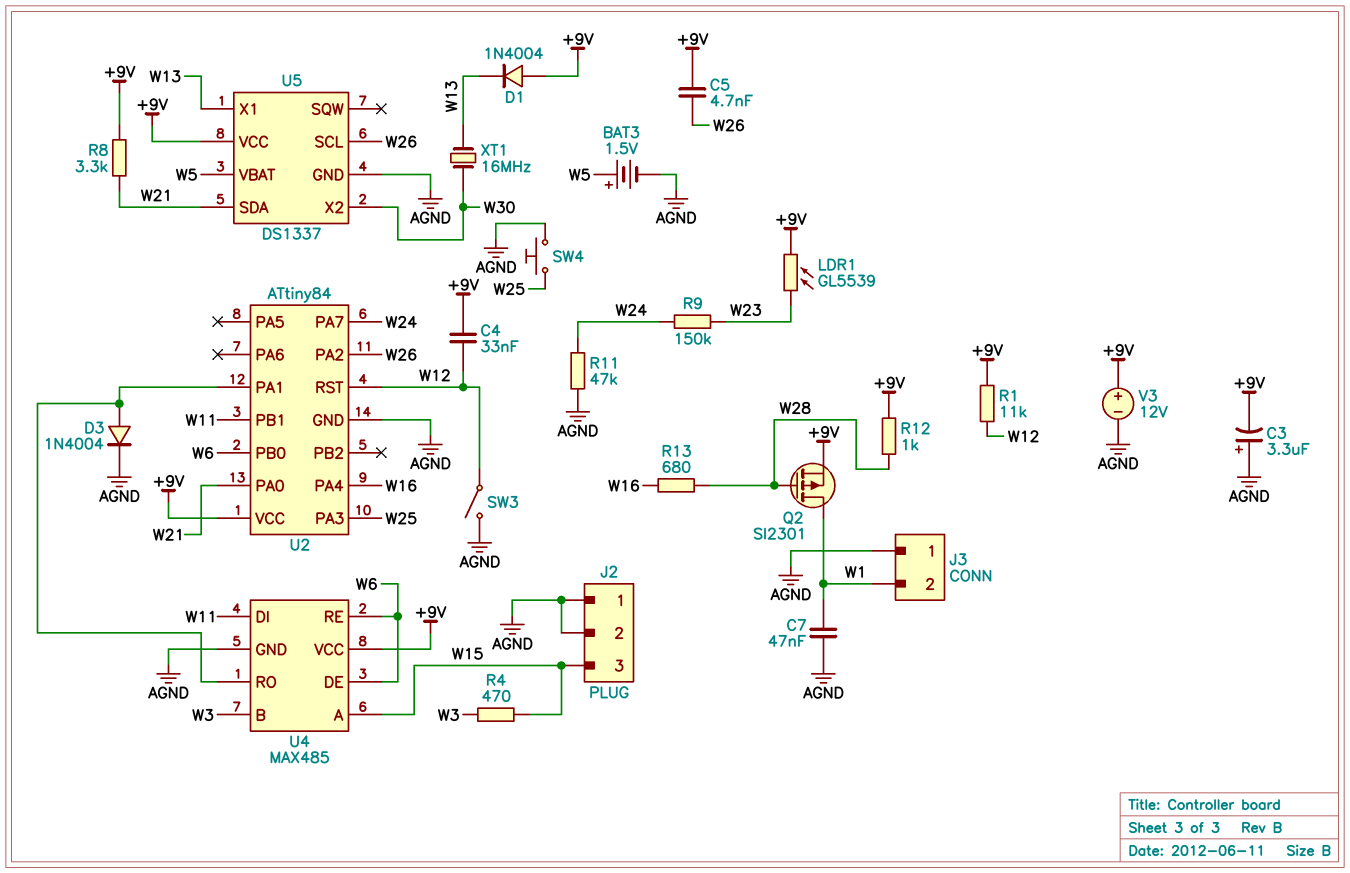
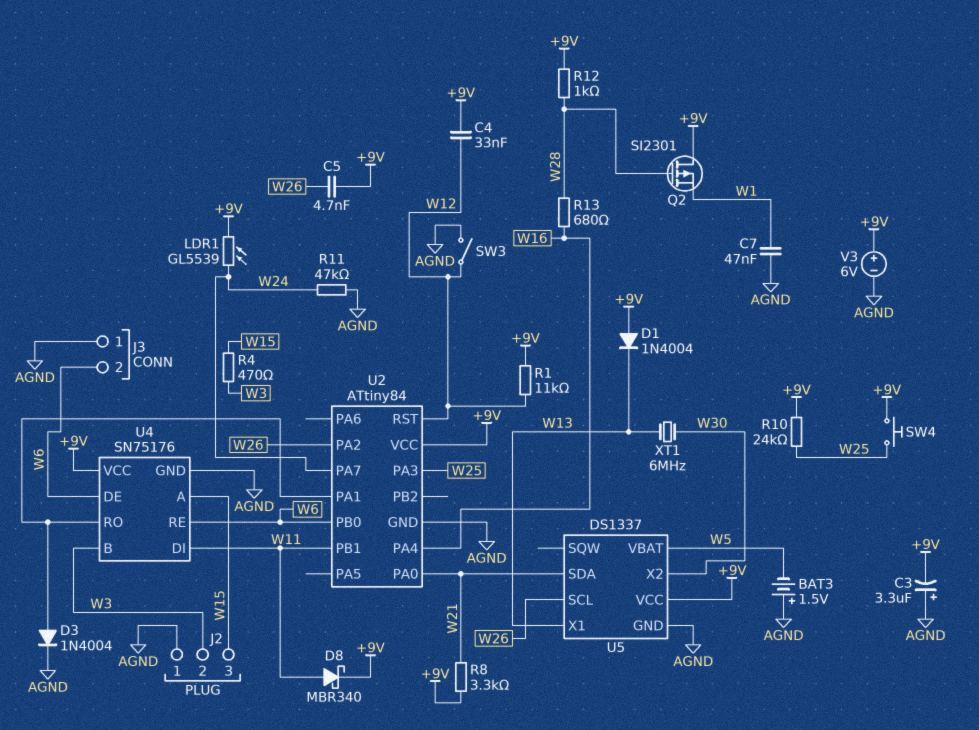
BAT3: 1.5V (plus W5, minus AGND) -> 1.5V (plus AGND, minus W5)
D8: none -> schottky MBR340 (A W11, K +9V)
J2 pin 2: AGND -> W3
J3 pin 2: W1 -> W6
LDR1: GL5539 (+9V, W23) -> GL5539 (+9V, W24)
Q2: PMOS SI2301 (G W28, D W1, S +9V) -> PMOS SI2301 (G W28, D +9V, S W1)
R9: 150k (W23, W24) -> none
R10: none -> 24k (+9V, W25)
SW4: button (AGND, W25) -> button (+9V, W25)
U4: MAX485 -> SN75176
V3: 12V (plus +9V, minus AGND) -> 6V (plus +9V, minus AGND)
XT1: 16MHz (W13, W30) -> 6MHz (W13, W30)

